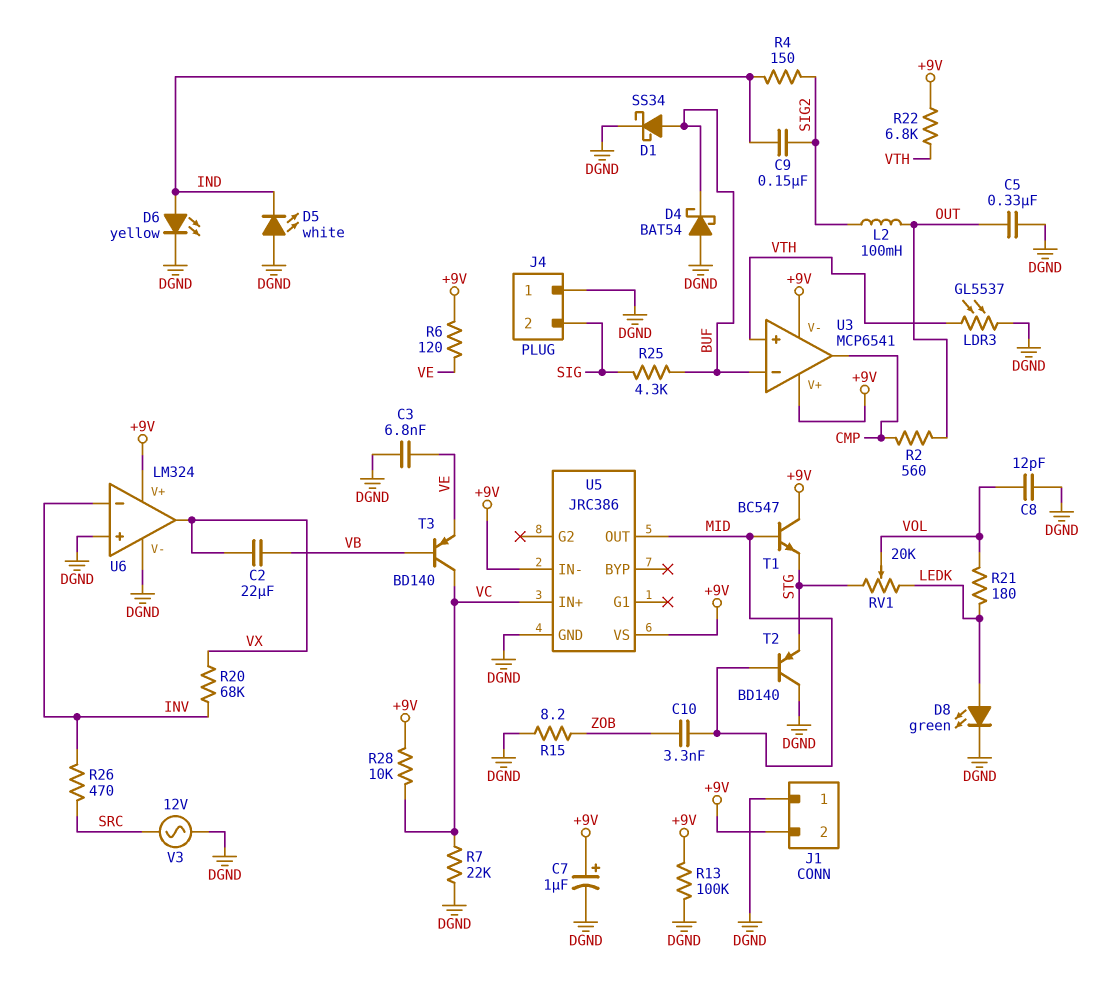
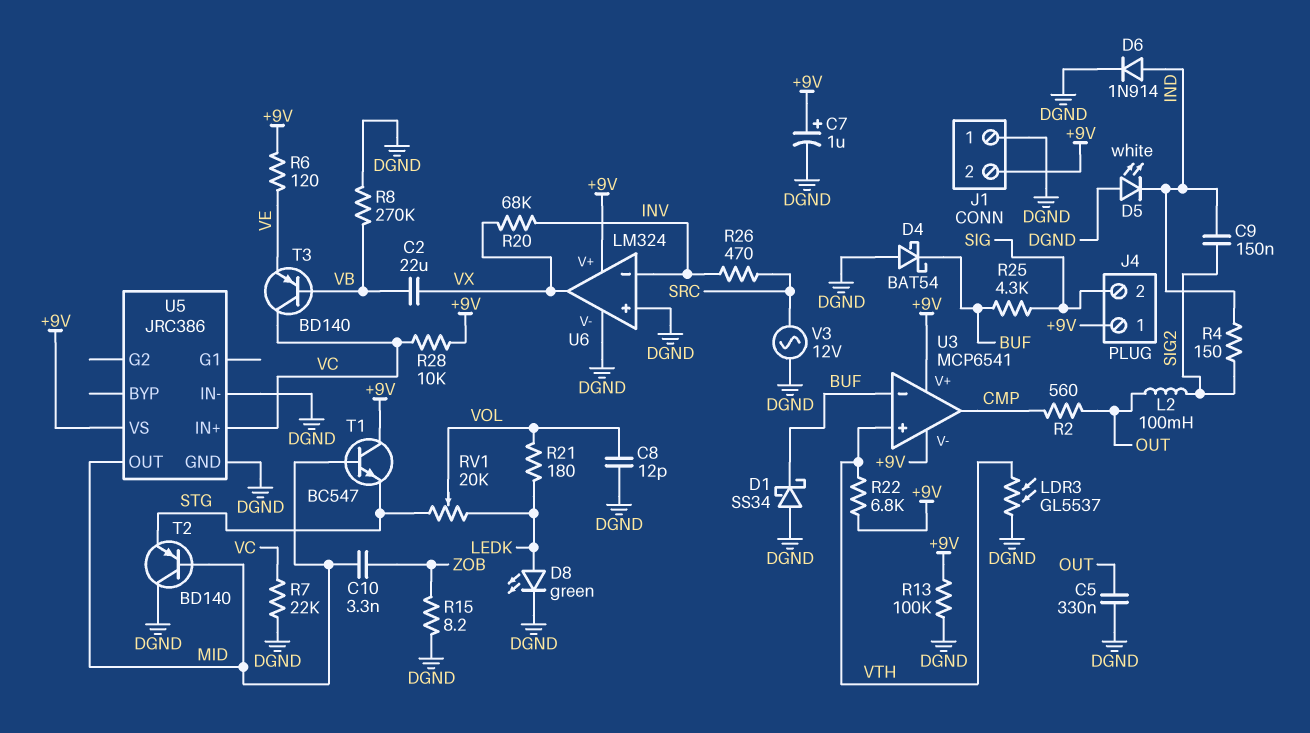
C3: 6.8nF (DGND, VE) -> none
D1: schottky SS34 (A BUF, K DGND) -> schottky SS34 (A DGND, K BUF)
D6: LED yellow (A IND, K DGND) -> diode 1N914 (A IND, K DGND)
J4 pin 1: DGND -> +9V
R8: none -> 270k (DGND, VB)
U5 pin IN-: +9V -> DGND

